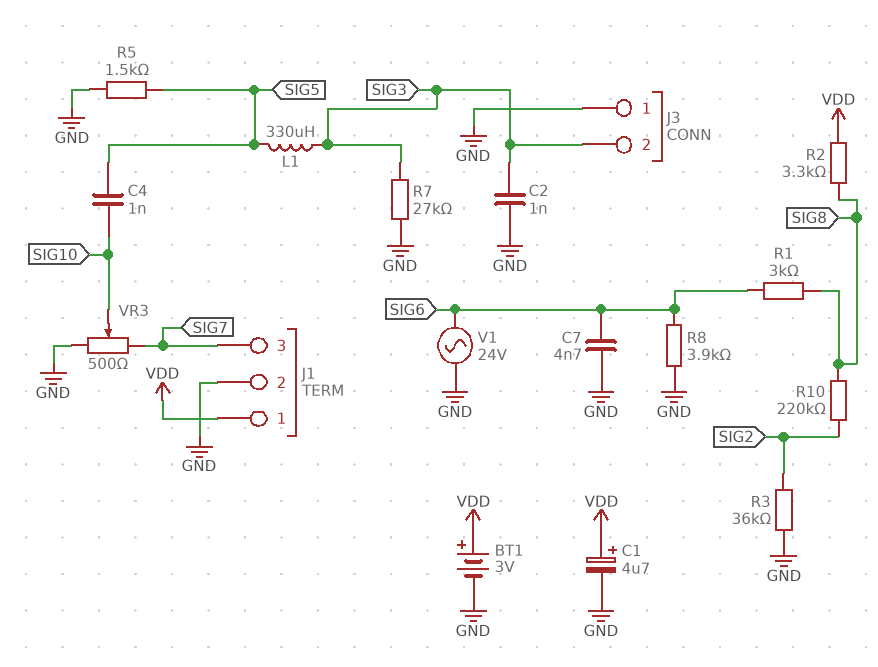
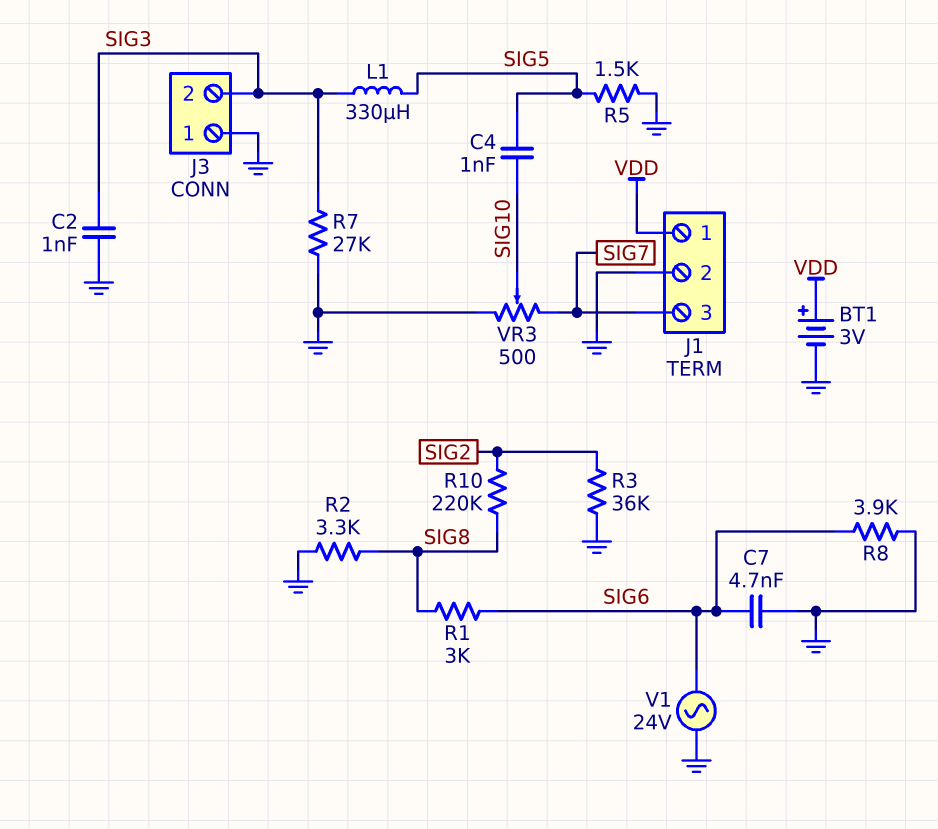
C1: 4.7uF (plus VDD, minus GND) -> none
R2: 3.3k (SIG8, VDD) -> 3.3k (GND, SIG8)

